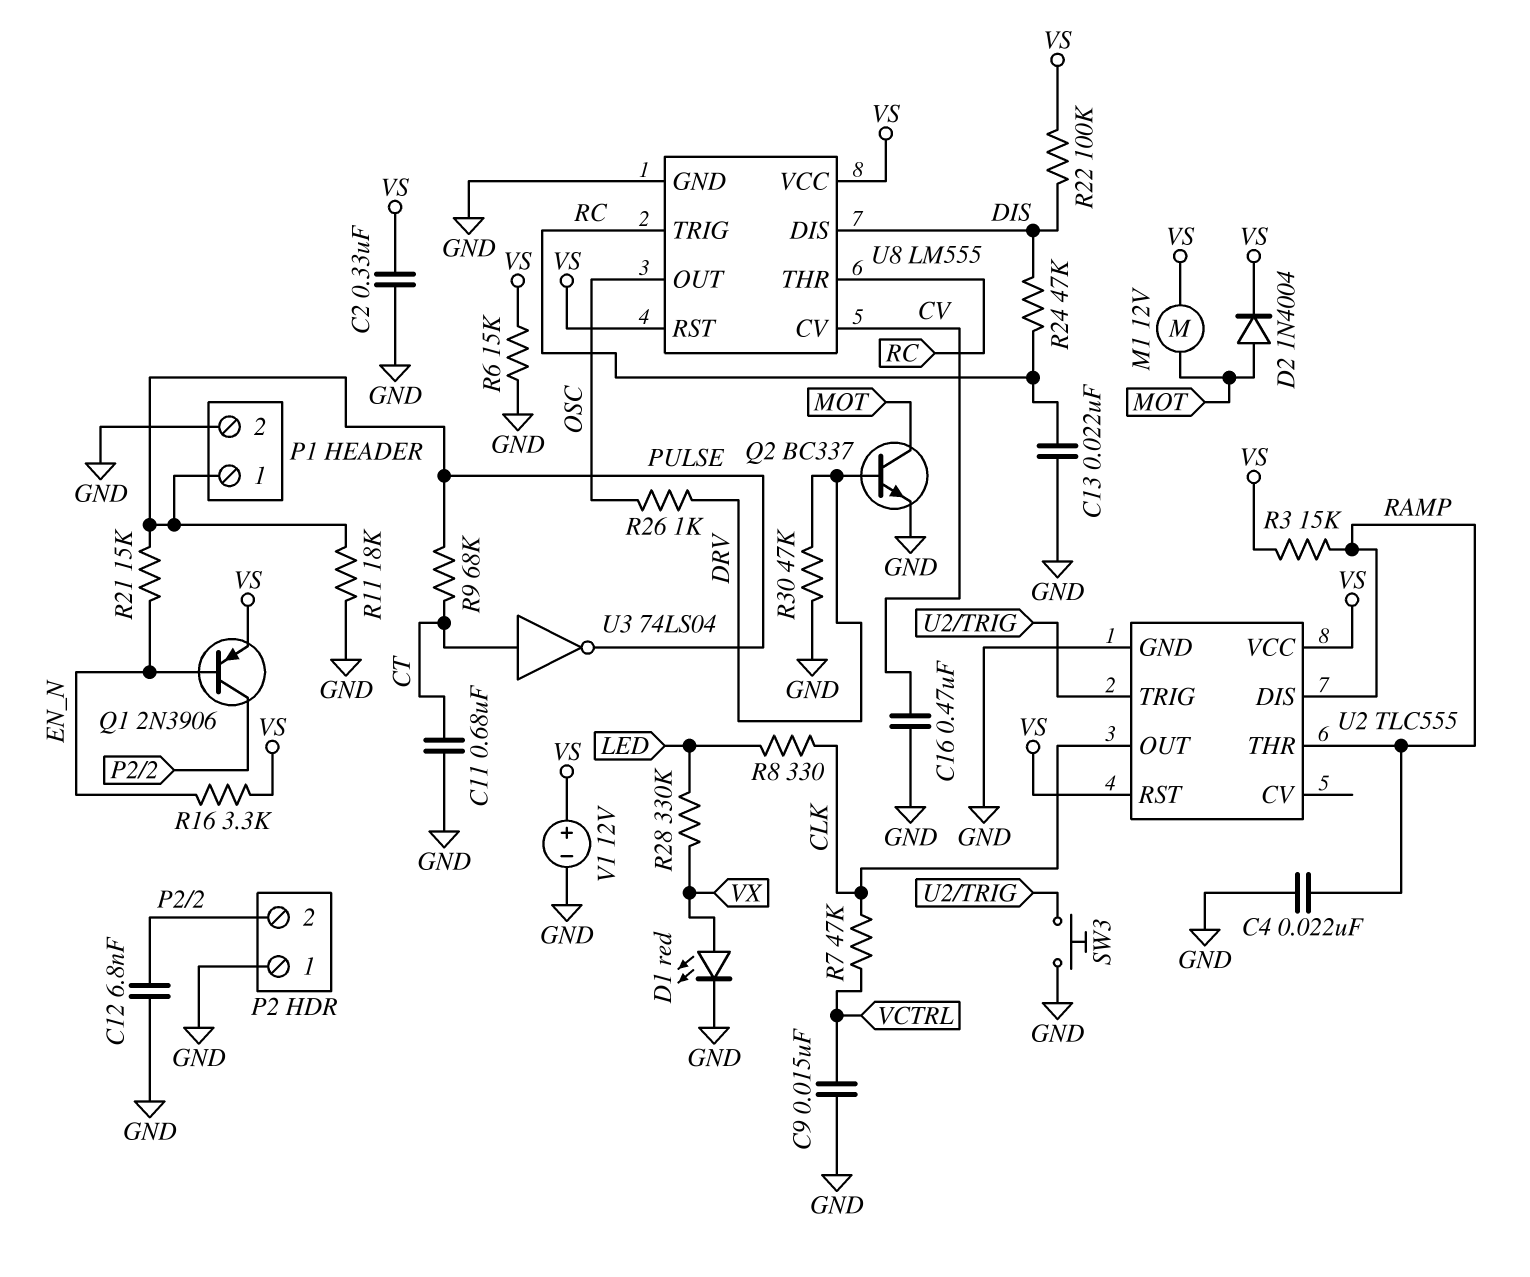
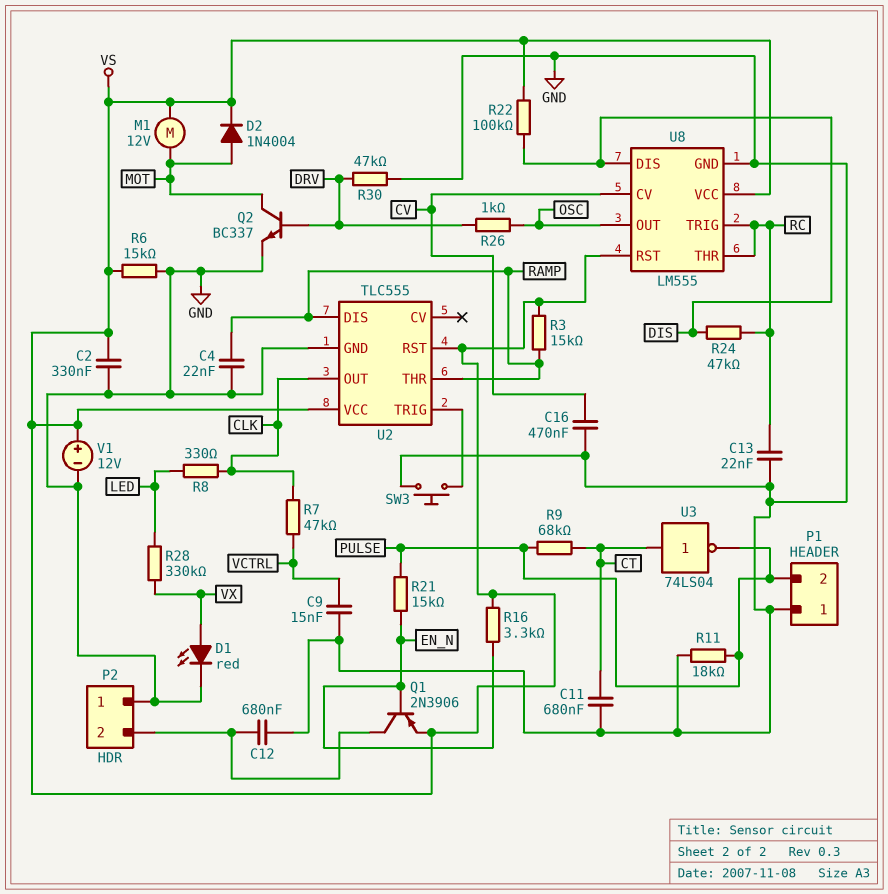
C12: 6.8nF (GND, P2/2) -> 680nF (GND, P2/2)
P1 pin 1: PULSE -> GND
P1 pin 2: GND -> PULSE

